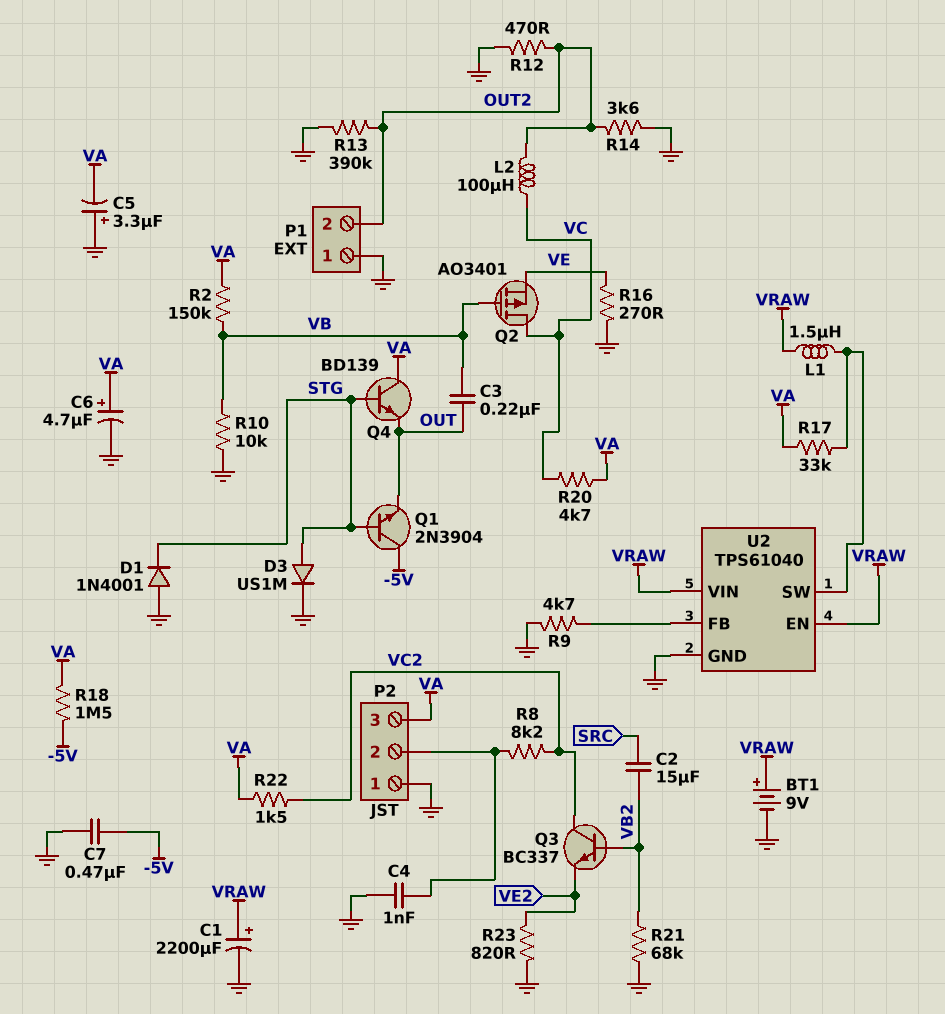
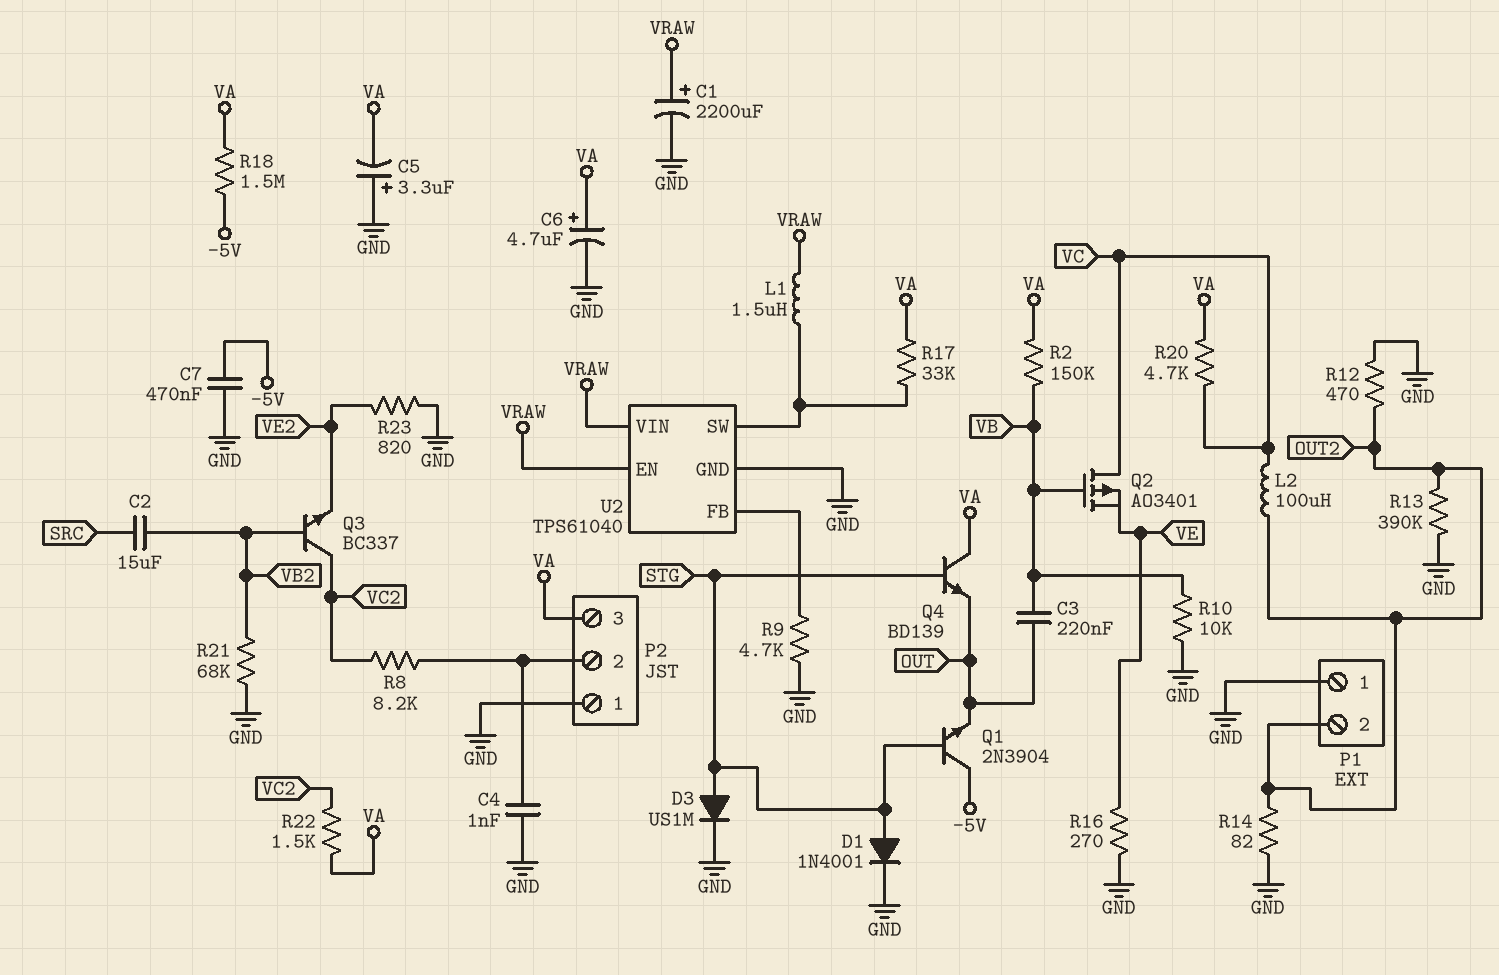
BT1: 9V (plus VRAW, minus GND) -> none
D1: diode 1N4001 (A GND, K STG) -> diode 1N4001 (A STG, K GND)
R14: 3.6k (GND, OUT2) -> 82 (GND, OUT2)

